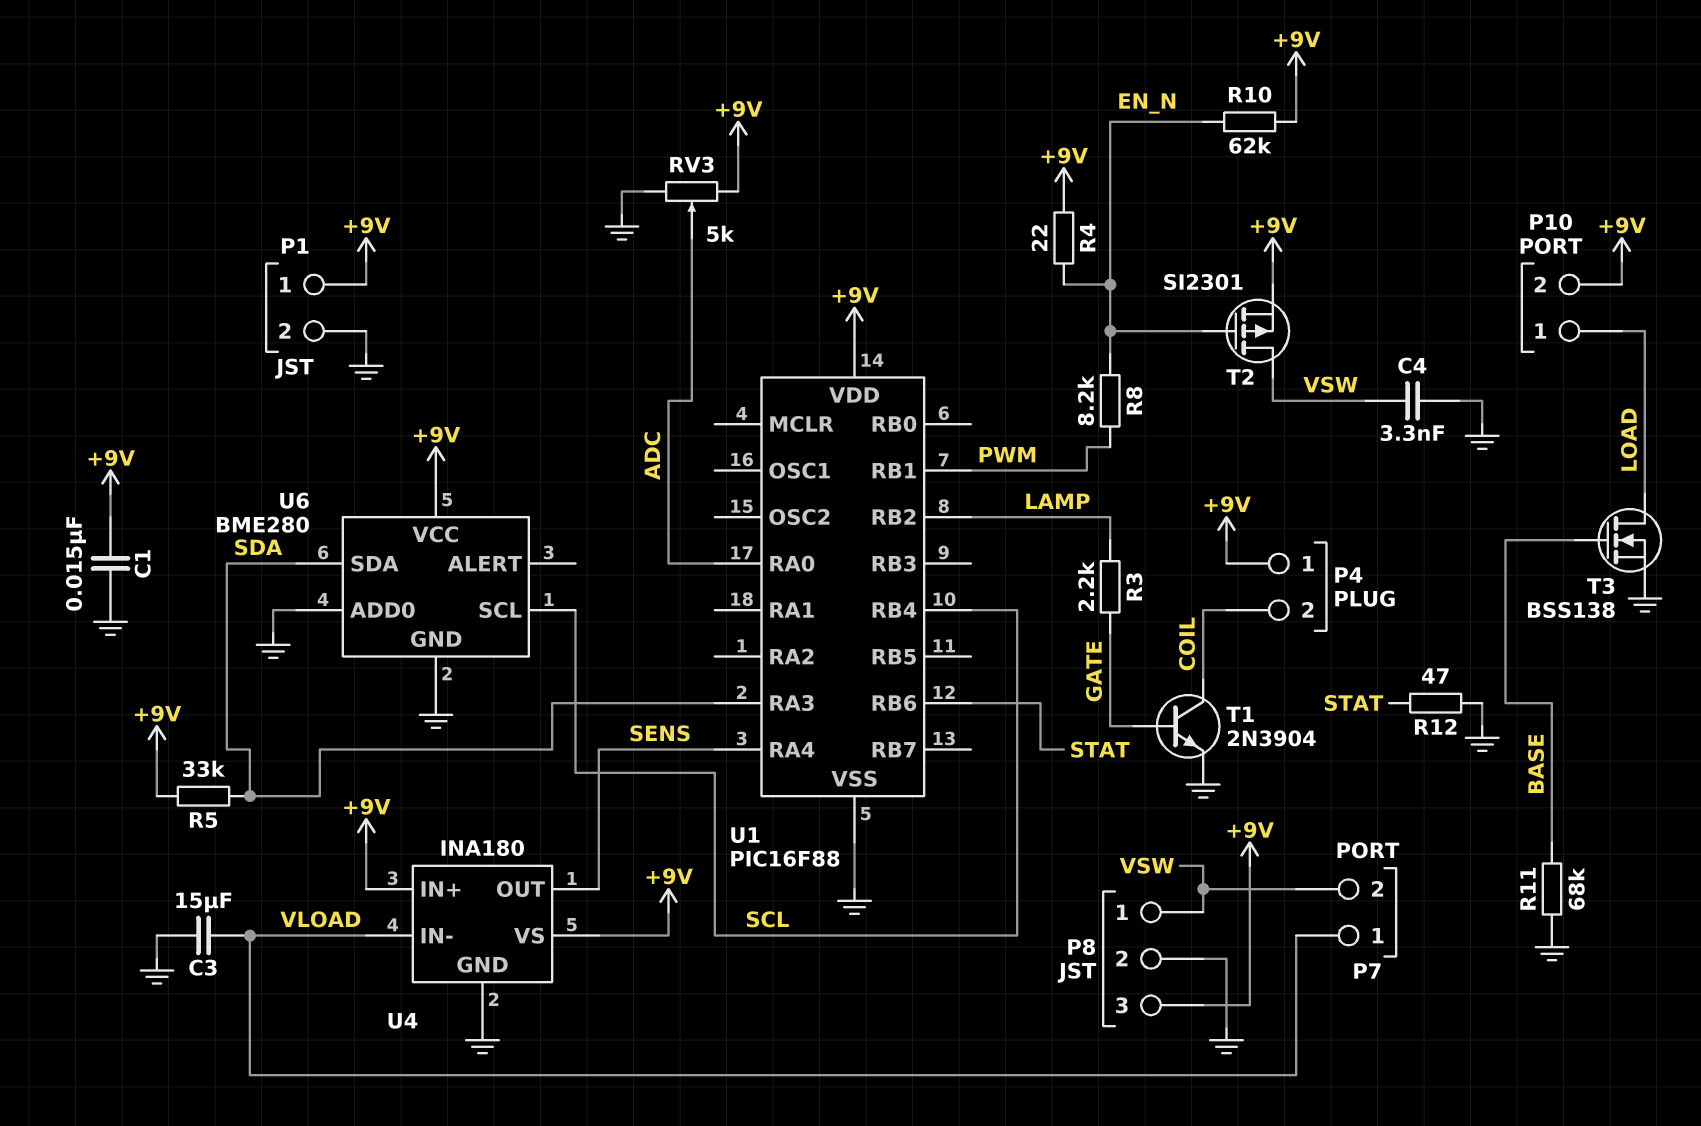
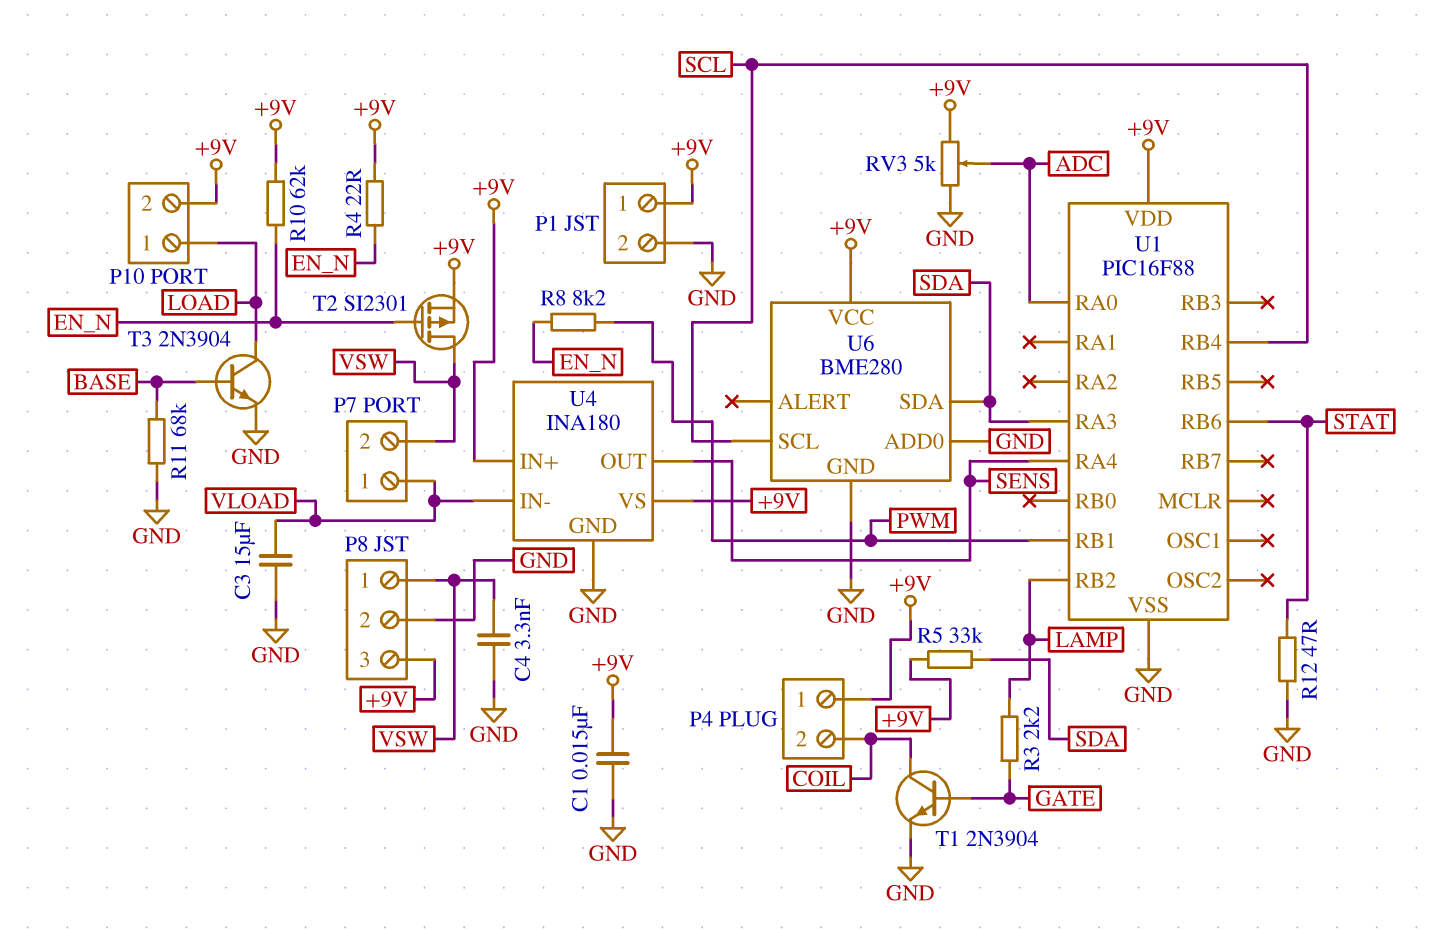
T3: NMOS BSS138 (G BASE, D LOAD, S GND) -> NPN 2N3904 (B BASE, C LOAD, E GND)

